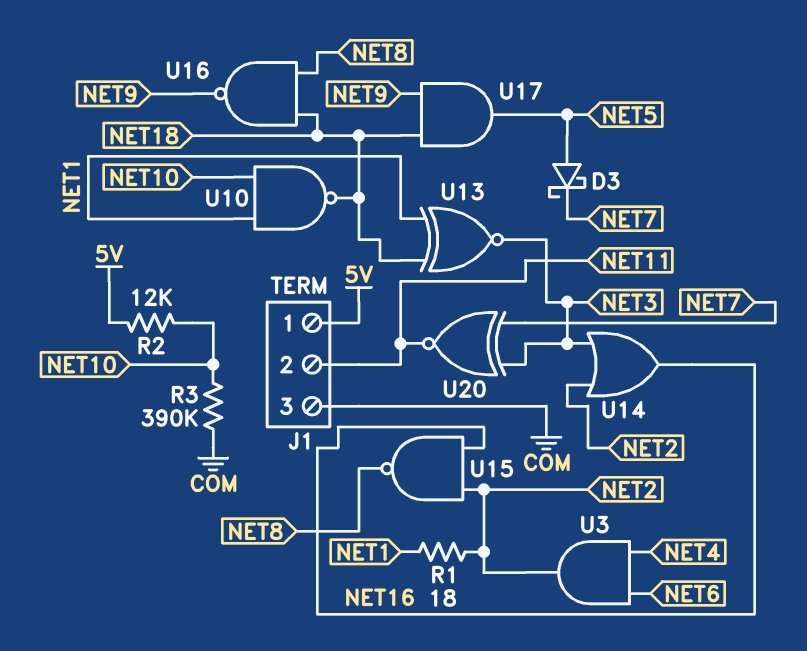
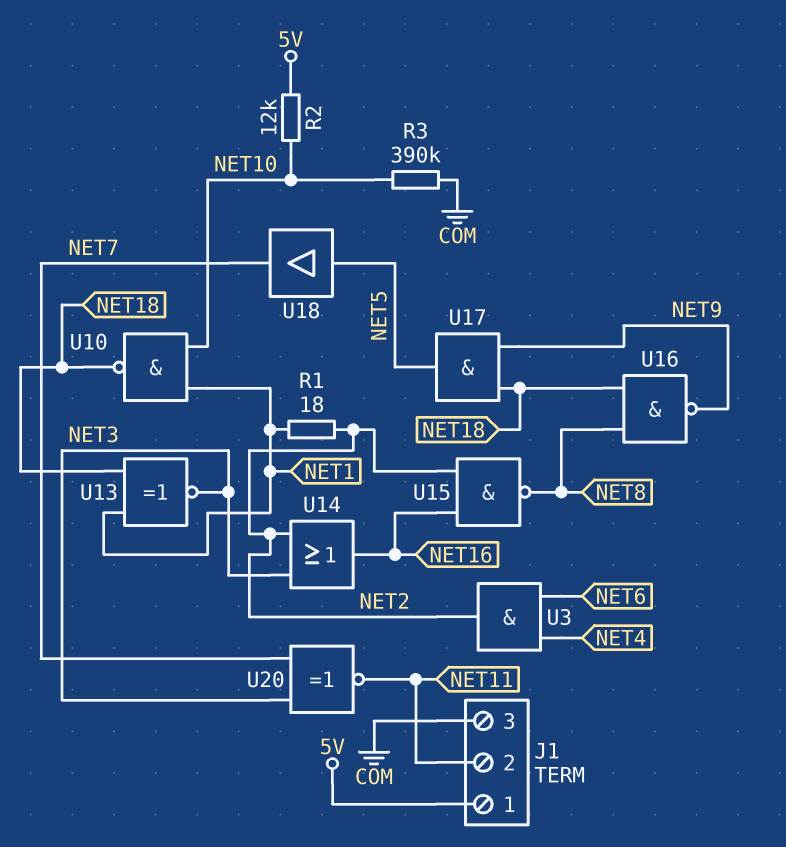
D3: schottky (A NET5, K NET7) -> none
U18: none -> buffer (in NET5, out NET7)

